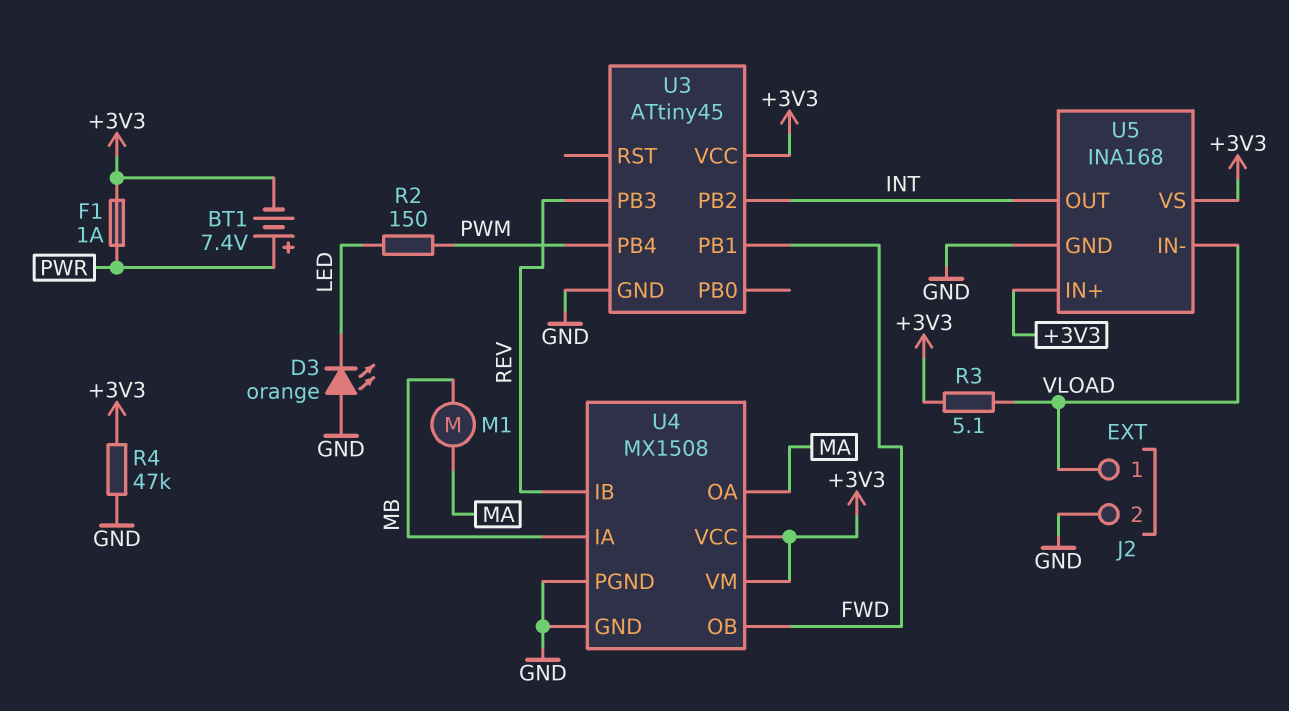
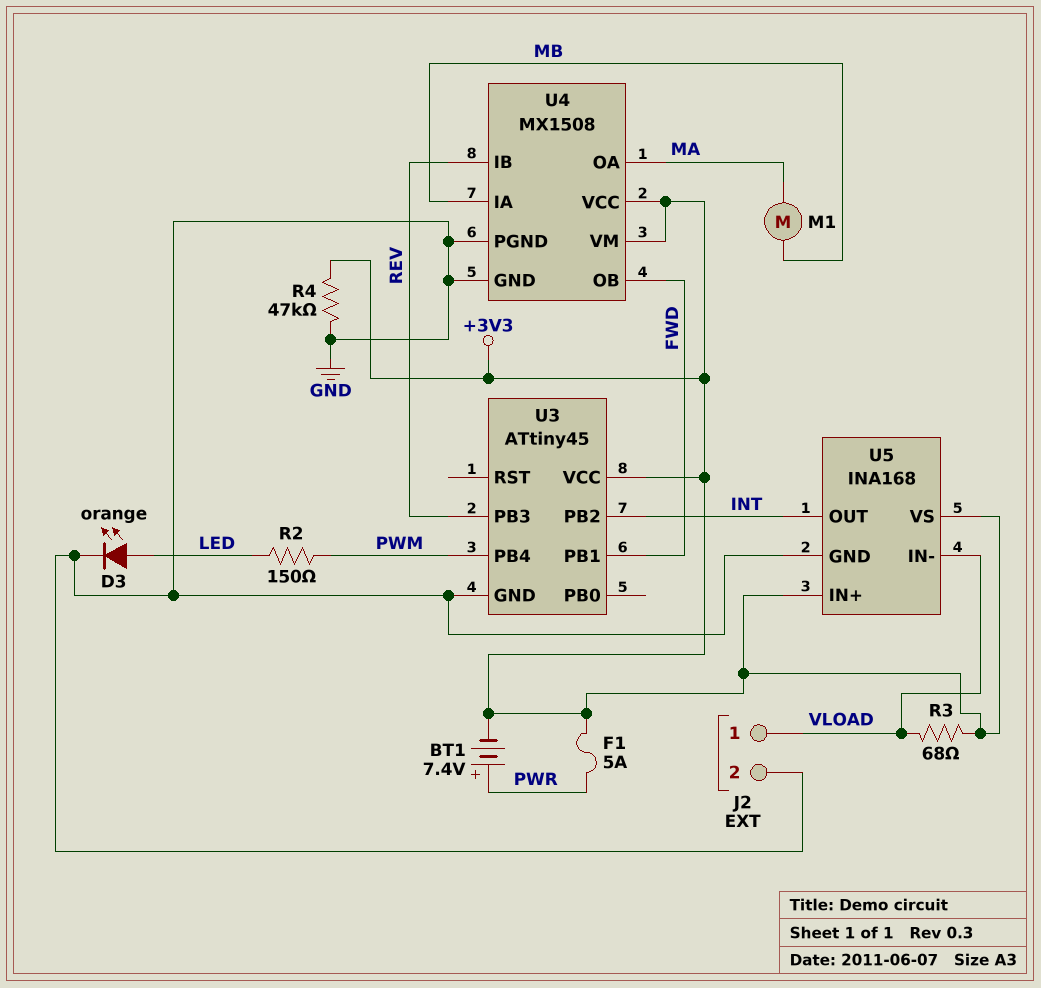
D3: LED orange (A GND, K LED) -> LED orange (A LED, K GND)
F1: 1A (+3V3, PWR) -> 5A (+3V3, PWR)
R3: 5.1 (+3V3, VLOAD) -> 68 (+3V3, VLOAD)

